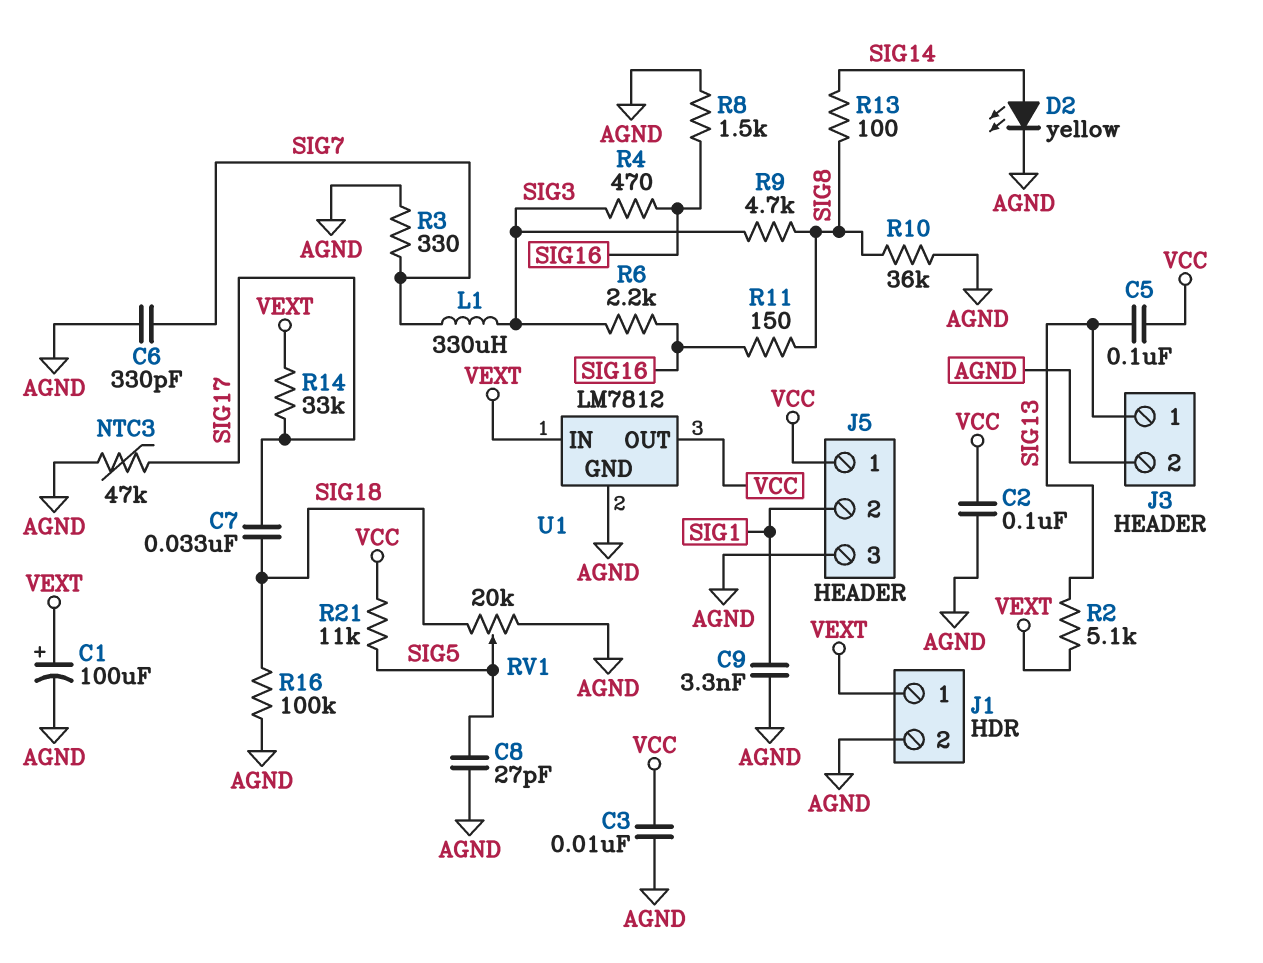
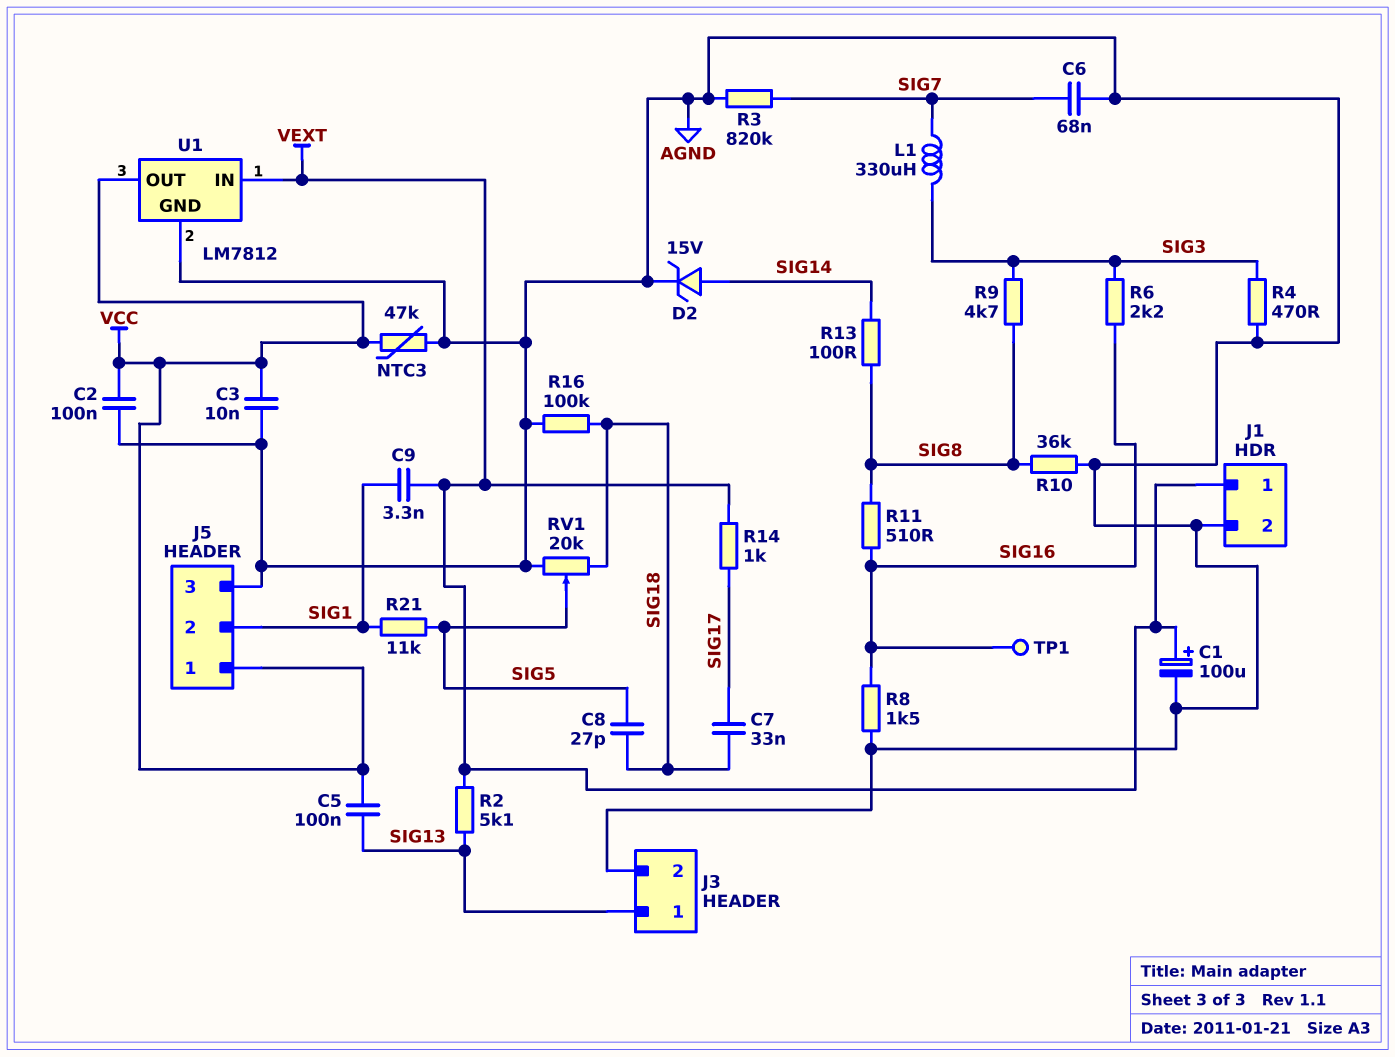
C6: 330pF (AGND, SIG7) -> 68nF (AGND, SIG7)
C8: 27pF (AGND, SIG5) -> 27pF (SIG5, SIG18)
C9: 3.3nF (AGND, SIG1) -> 3.3nF (SIG1, VEXT)
D2: LED yellow (A SIG14, K AGND) -> zener 15V (A SIG14, K AGND)
NTC3: 47k (AGND, SIG17) -> 47k (AGND, VCC)
R3: 330 (AGND, SIG7) -> 820k (AGND, SIG7)
R4: 470 (SIG3, SIG16) -> 470 (AGND, SIG3)
R11: 150 (SIG8, SIG16) -> 510 (SIG8, SIG16)
R14: 33k (SIG17, VEXT) -> 1k (SIG17, VEXT)
R21: 11k (SIG5, VCC) -> 11k (SIG1, SIG5)
TP1: none -> test point (SIG16)

